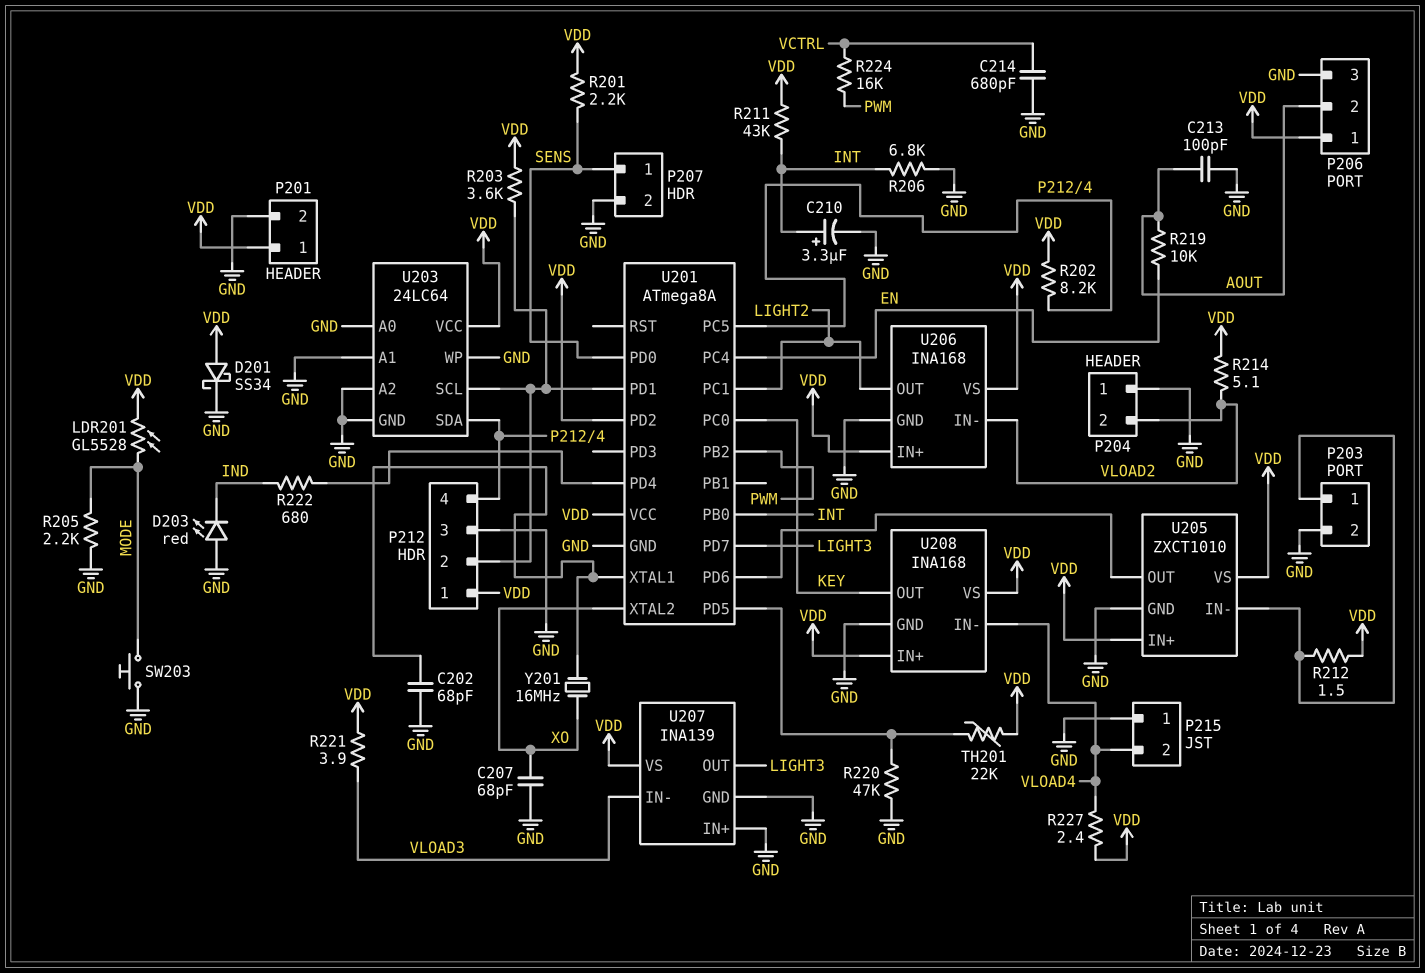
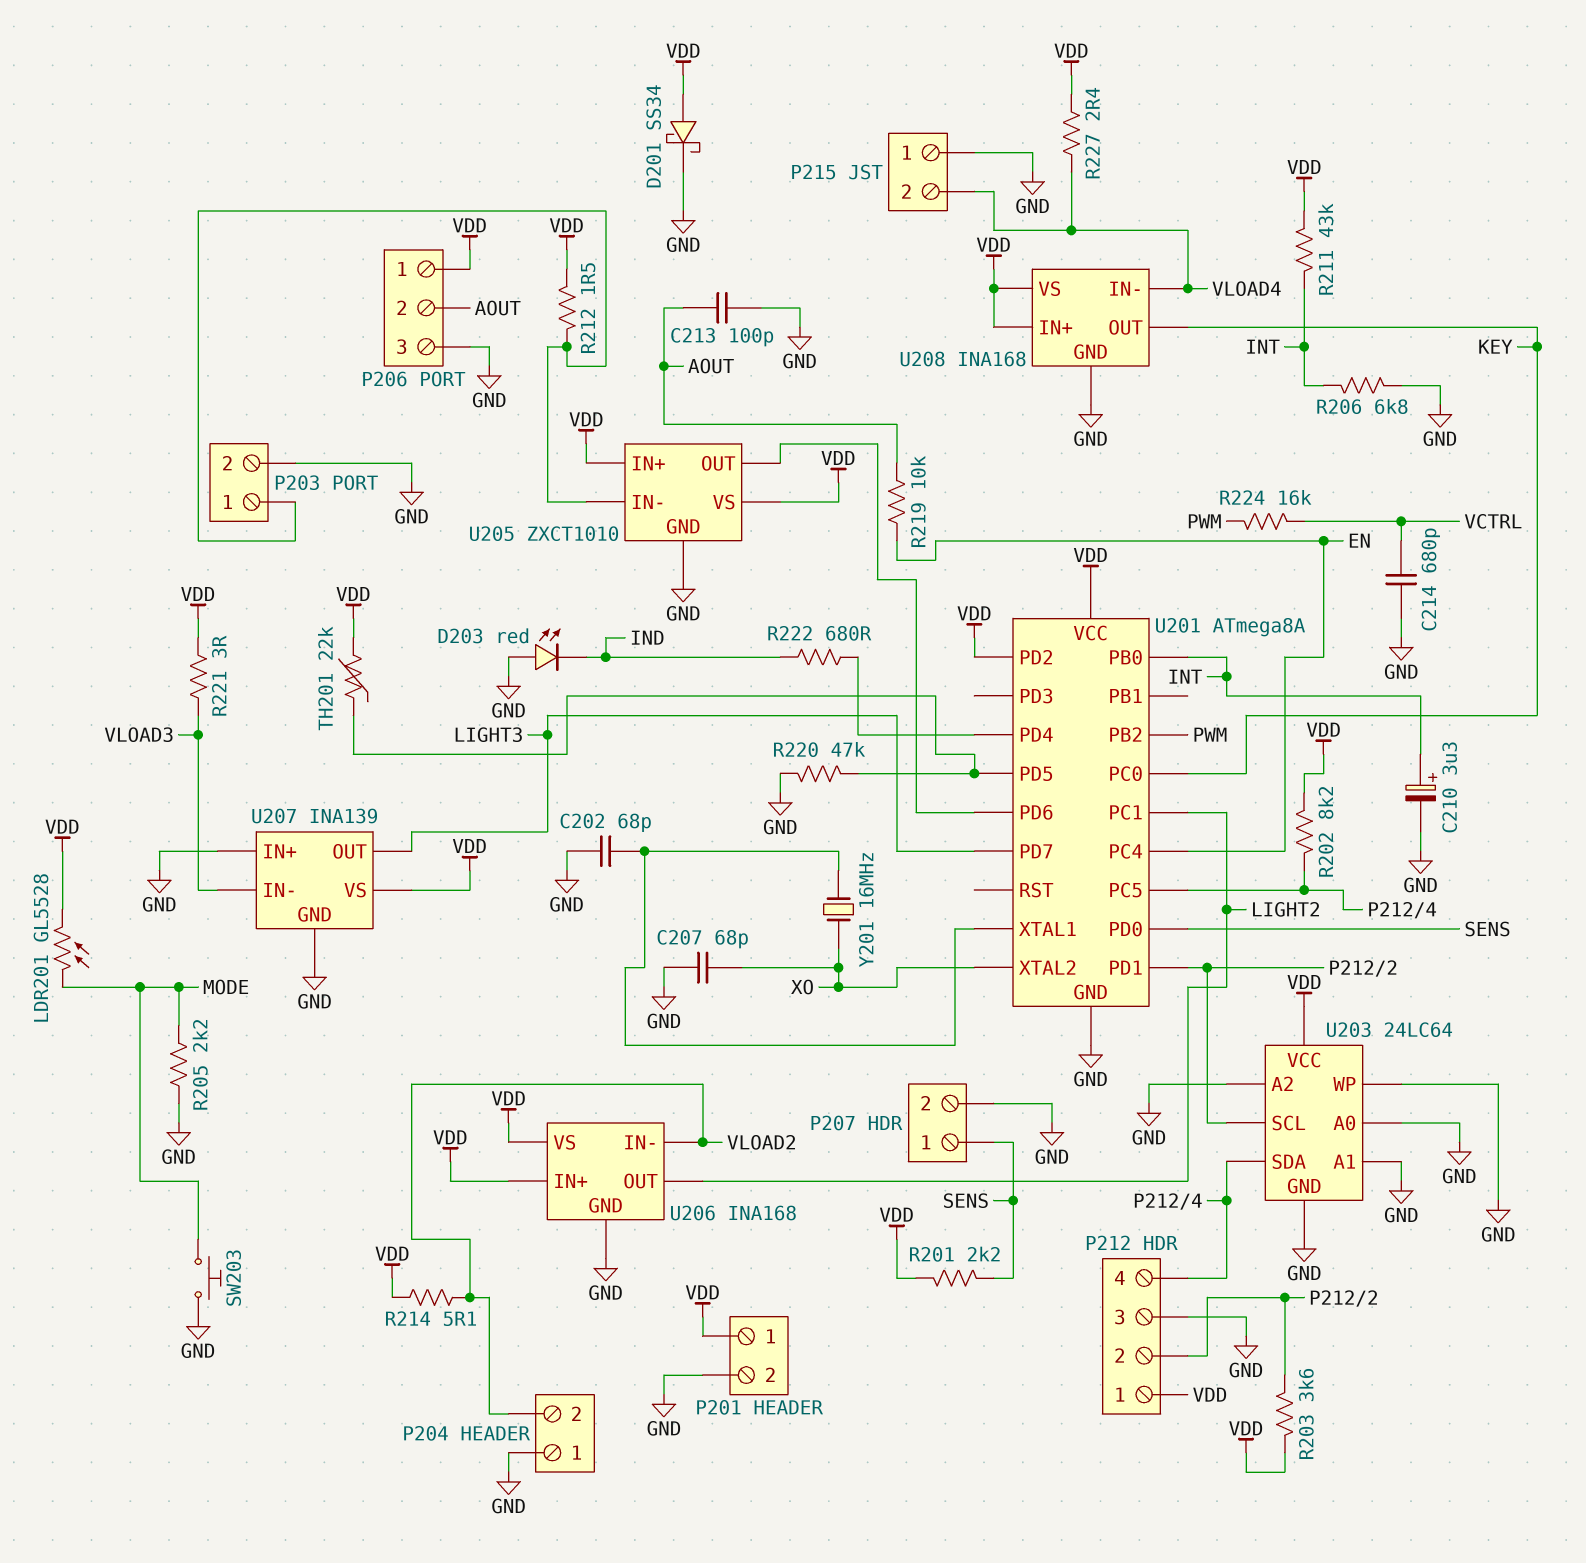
R221: 3.9 (VDD, VLOAD3) -> 3 (VDD, VLOAD3)

